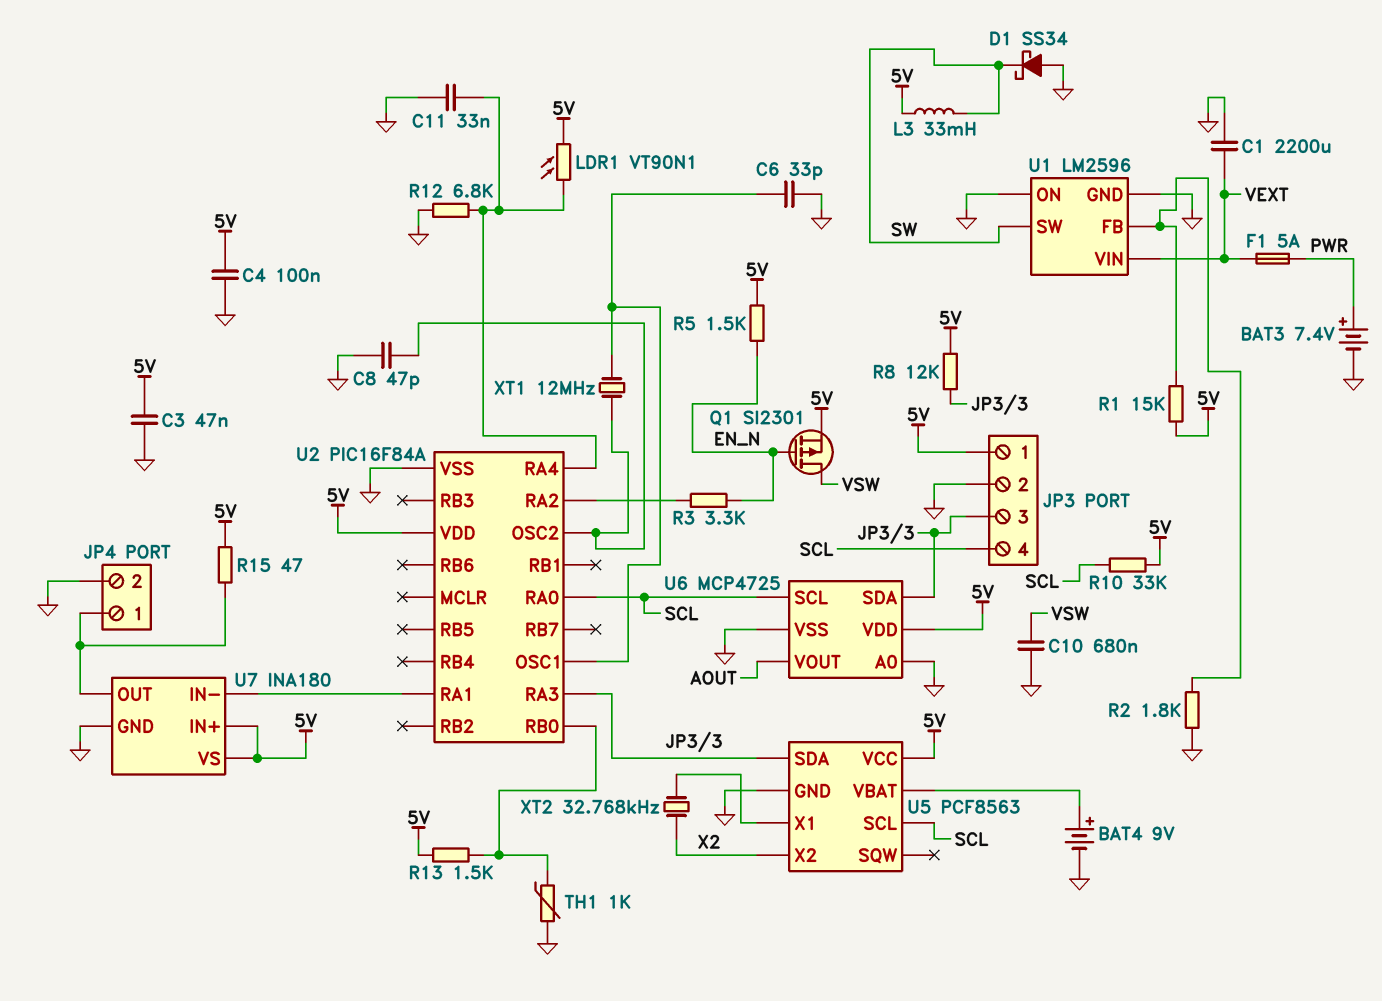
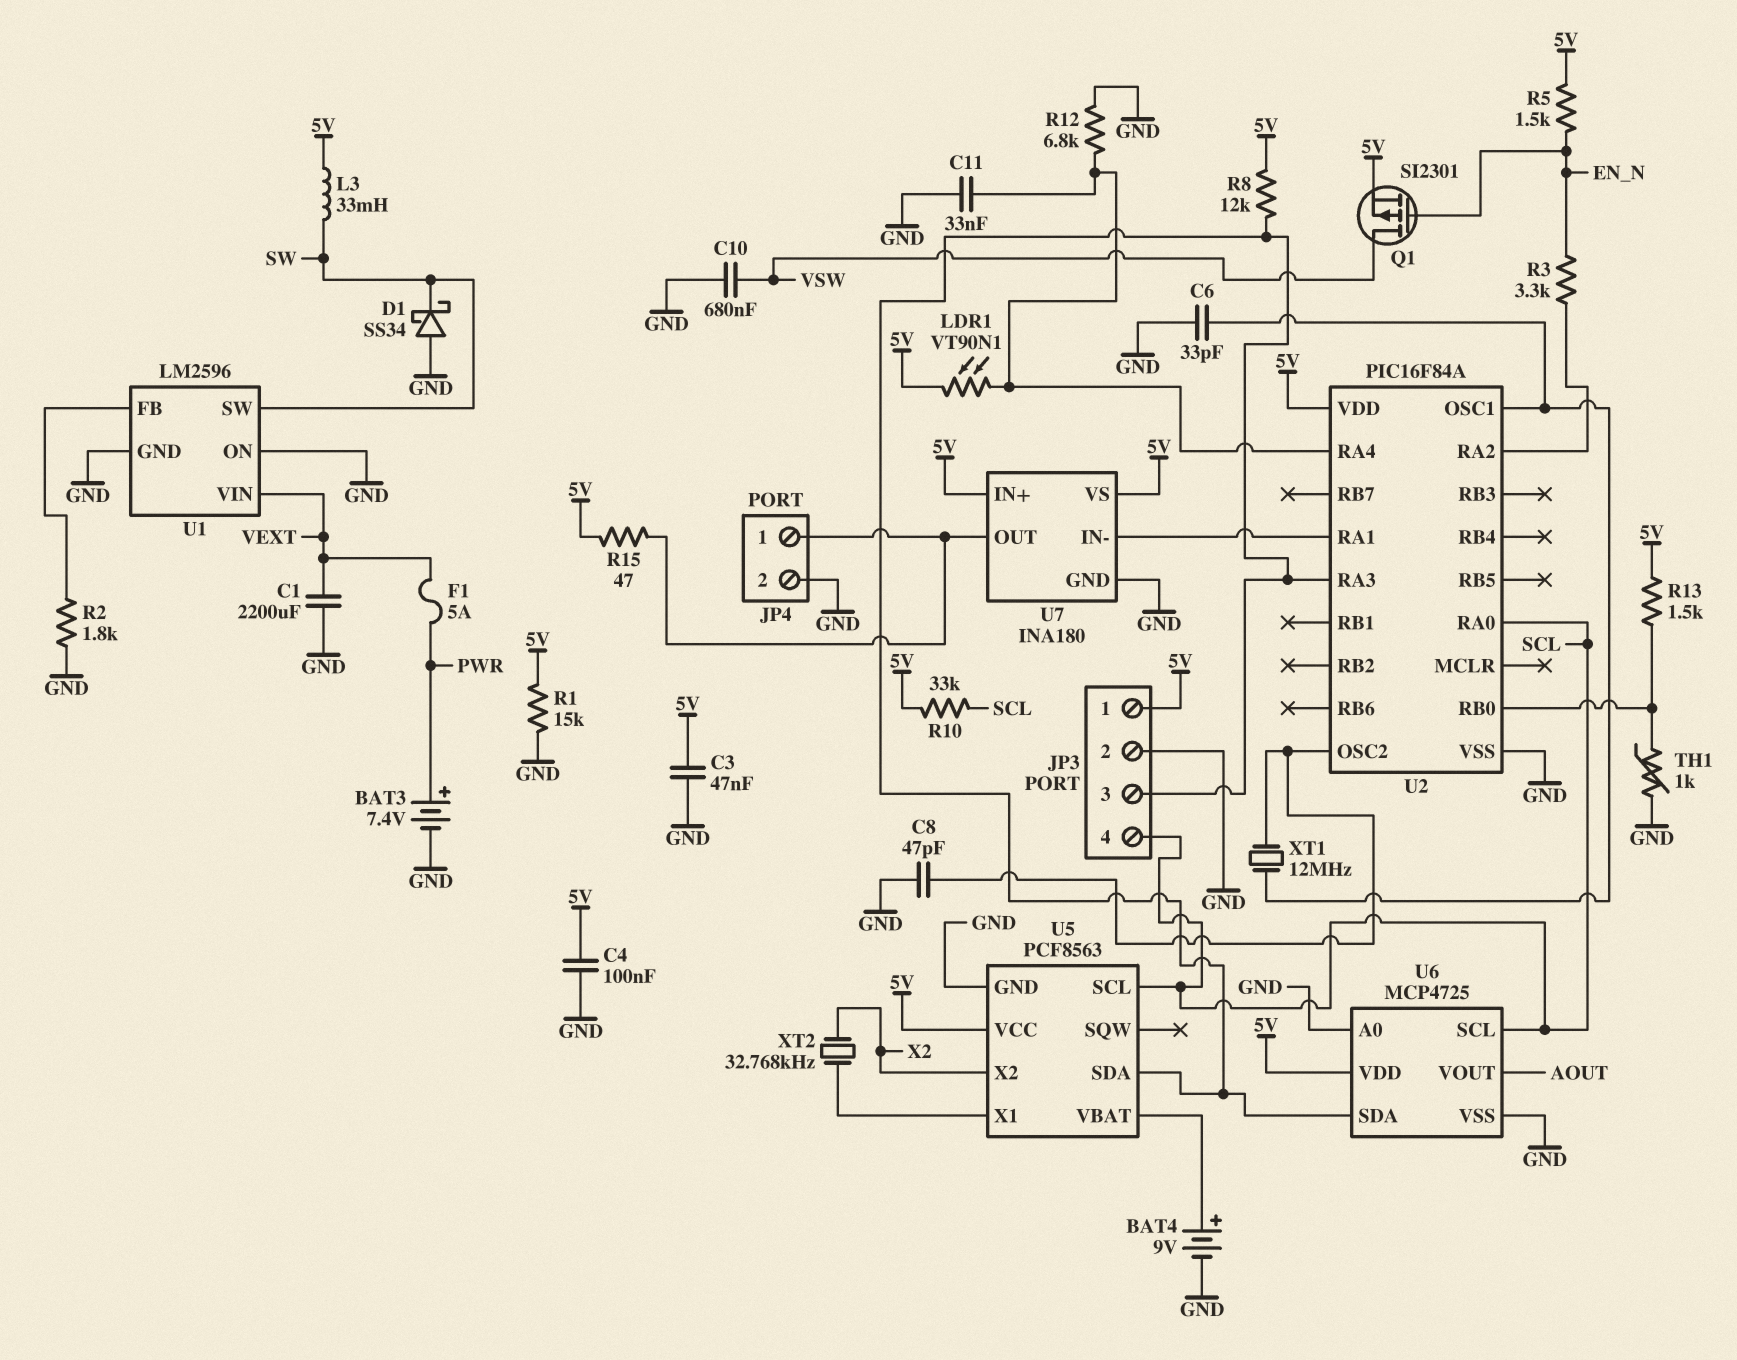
R1: 15k (5V, U1/FB) -> 15k (5V, GND)

